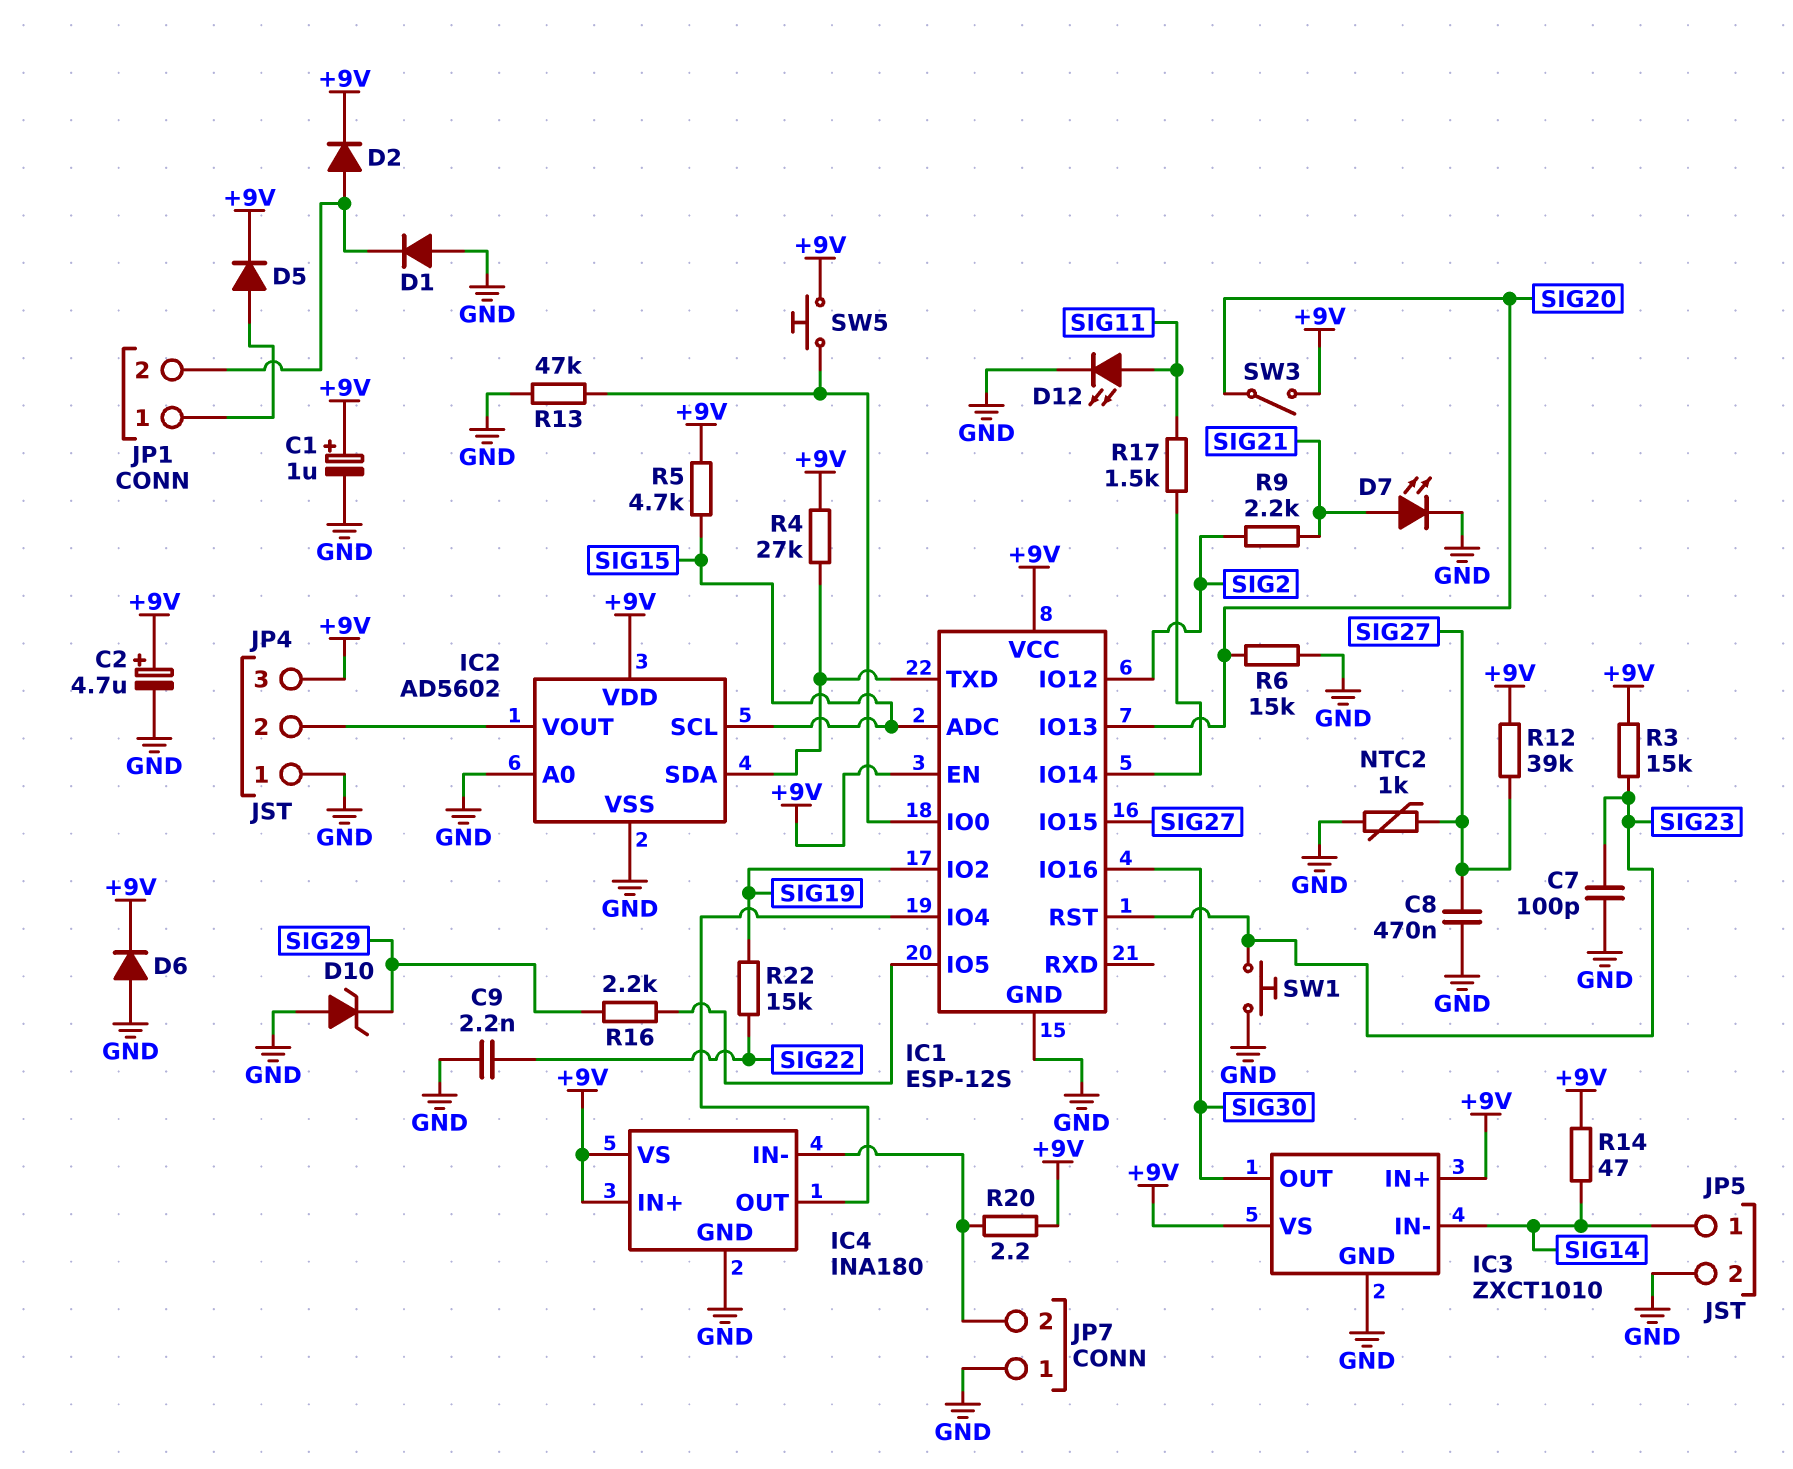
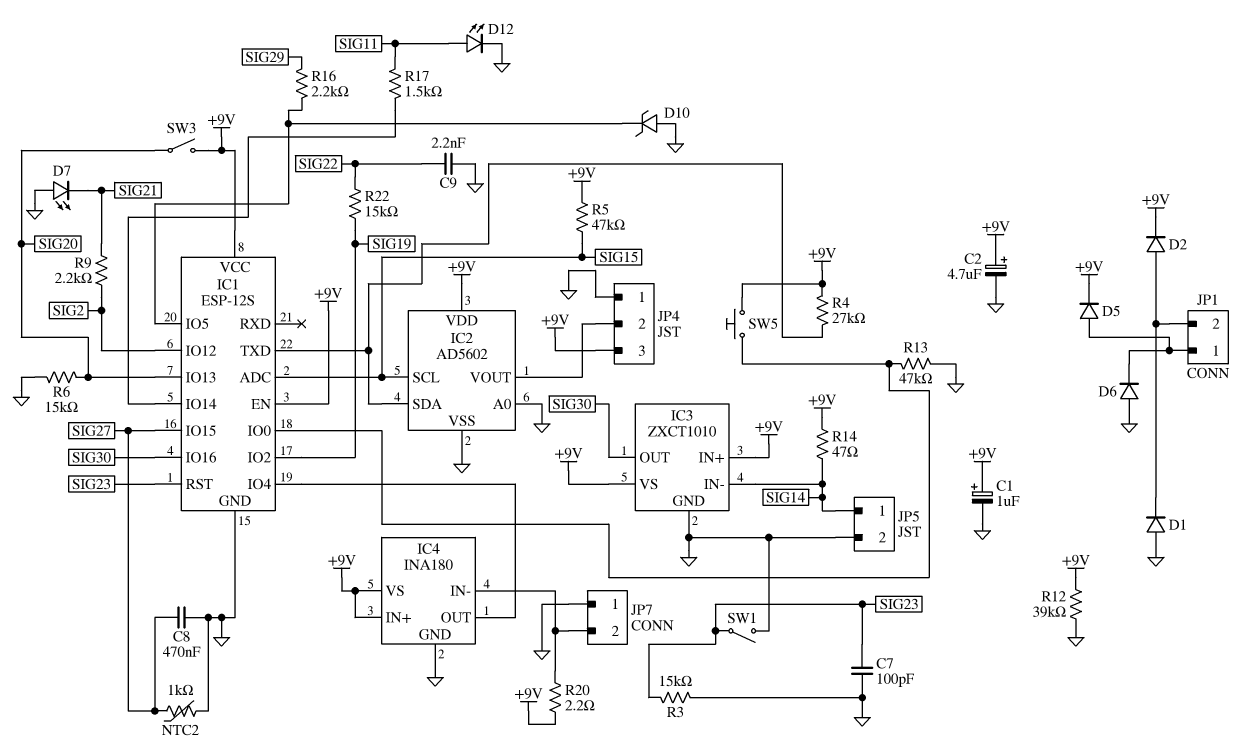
D6: diode (A GND, K +9V) -> diode (A GND, K JP1/1)
D7: LED (A SIG21, K GND) -> LED (A GND, K SIG21)
D10: zener (A GND, K SIG29) -> zener (A GND, K IC1/IO5)
R3: 15k (+9V, SIG23) -> 15k (GND, SIG23)
R5: 4.7k (+9V, SIG15) -> 47k (+9V, SIG15)
R12: 39k (+9V, SIG27) -> 39k (+9V, GND)
SW1: button (GND, SIG23) -> switch (GND, SIG23)

